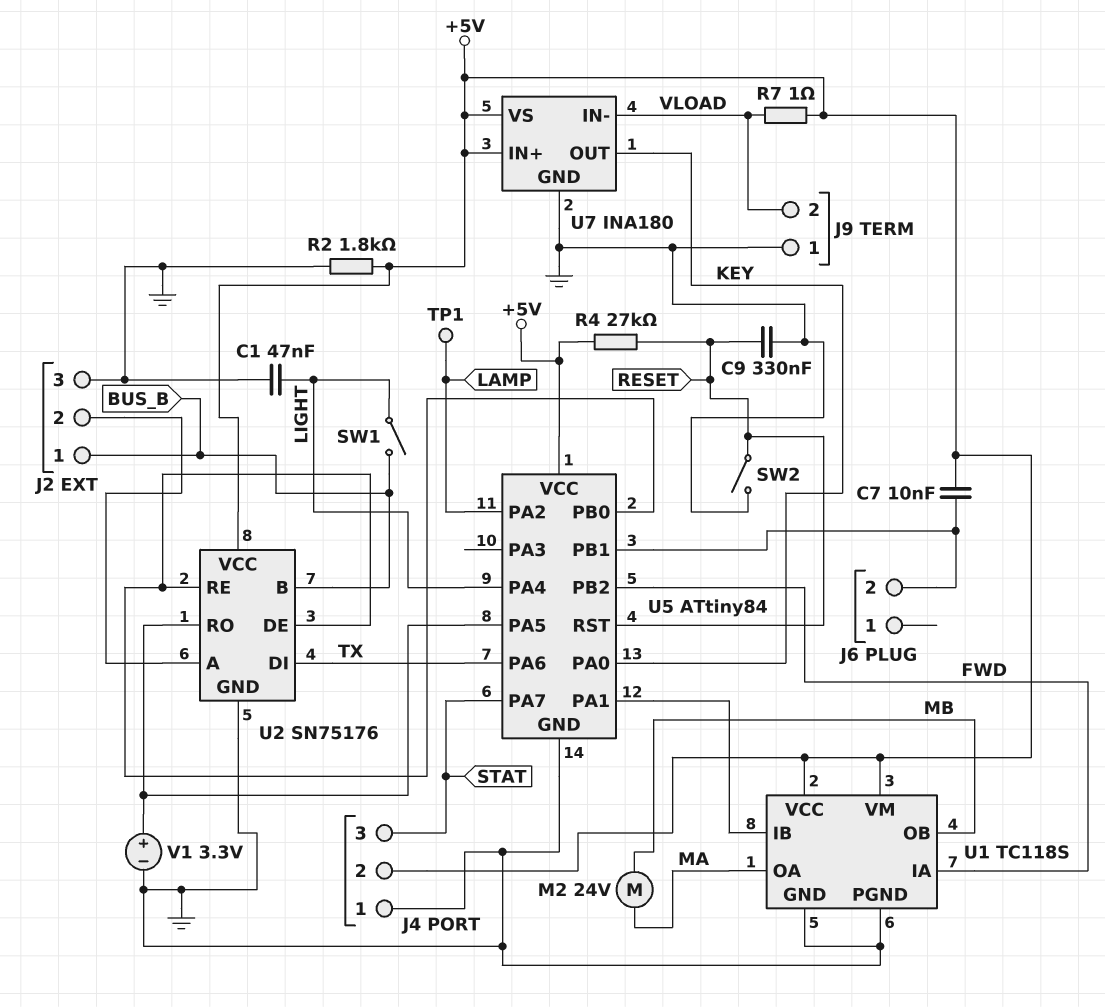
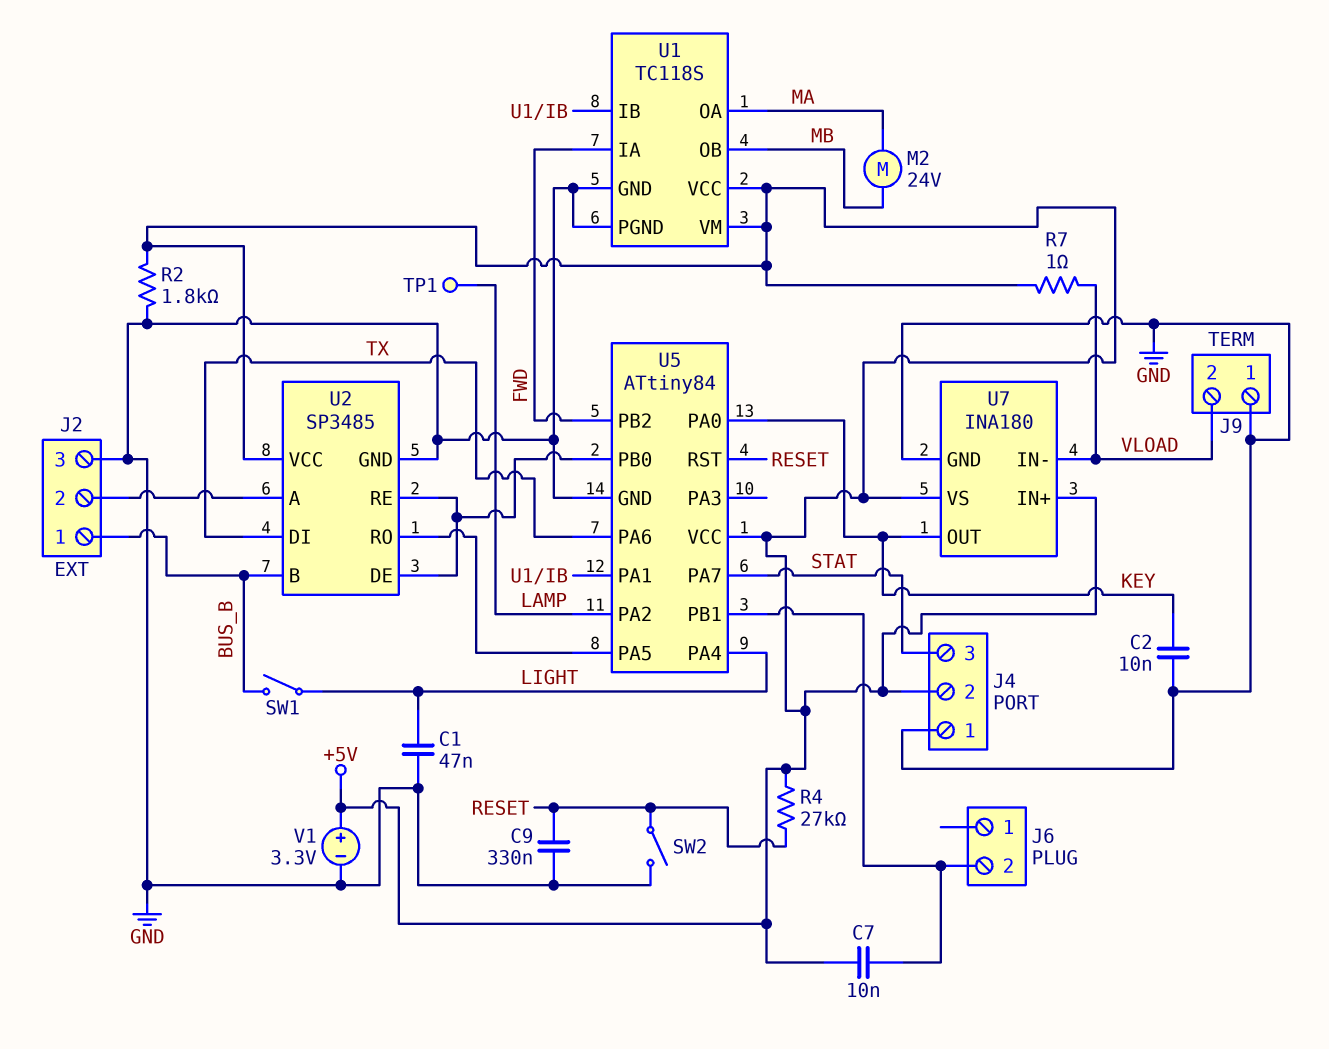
C2: none -> 10nF (GND, KEY)
U2: SN75176 -> SP3485
V1: 3.3V (plus U2/RO, minus GND) -> 3.3V (plus +5V, minus GND)

